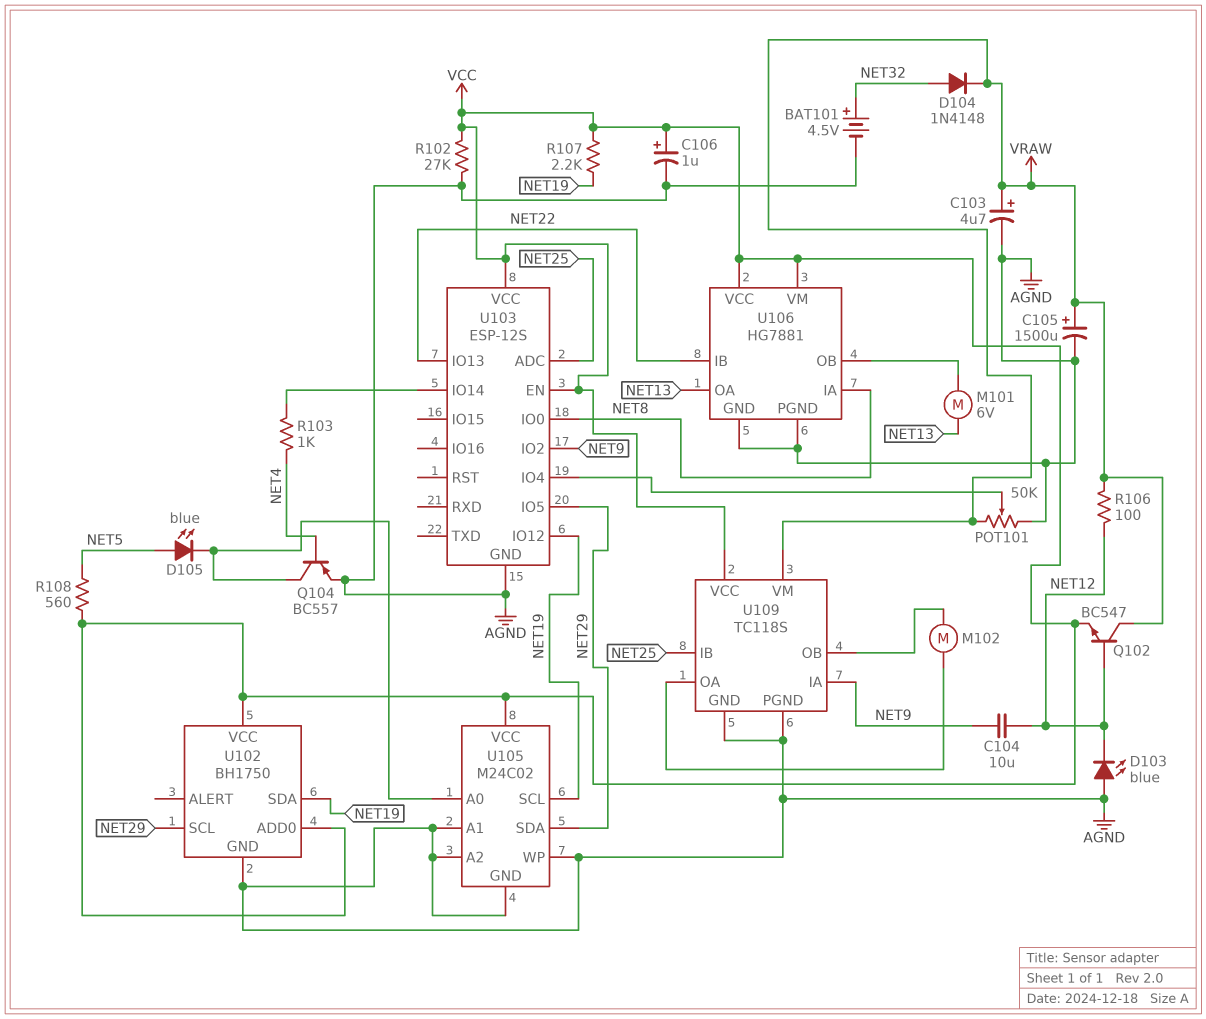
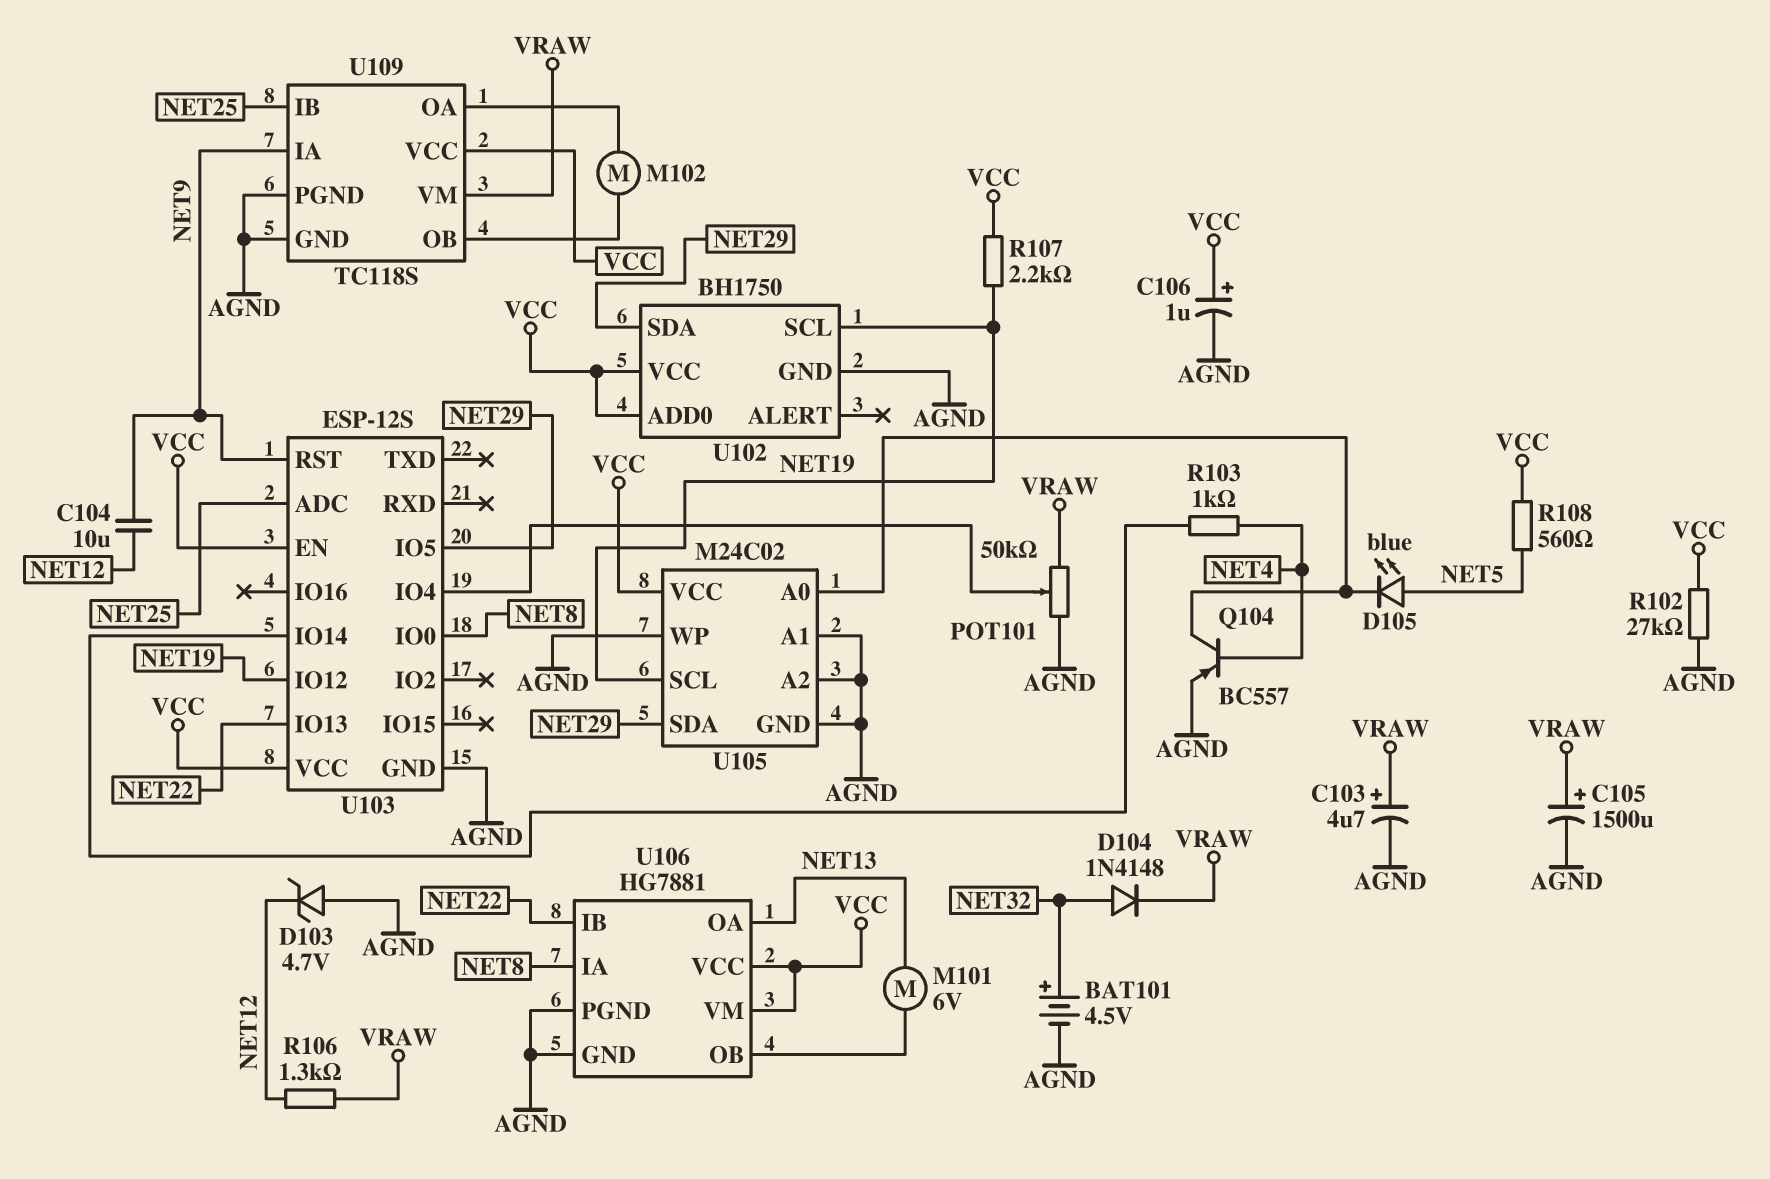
D103: LED blue (A AGND, K NET12) -> zener 4.7V (A AGND, K NET12)
Q102: NPN BC547 (B NET12, C VRAW, E VCC) -> none
R106: 100 (NET12, VRAW) -> 1.3k (NET12, VRAW)
U102 pin SCL: NET29 -> NET19
U102 pin SDA: NET19 -> NET29
U103 pin IO2: NET9 -> none
U103 pin RST: none -> NET9

